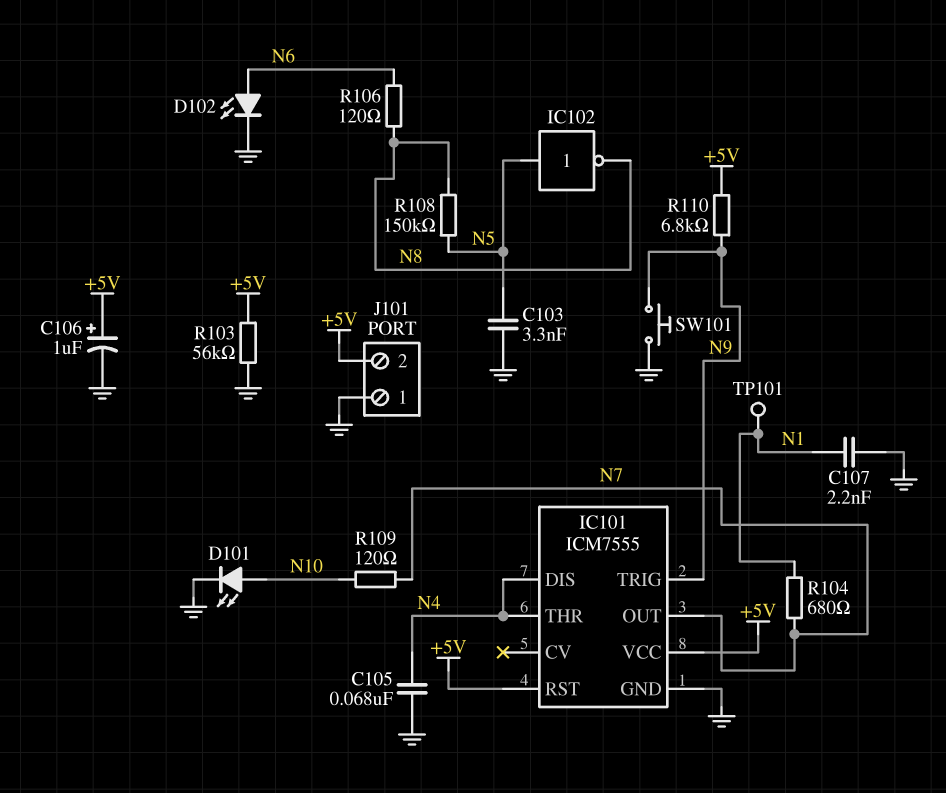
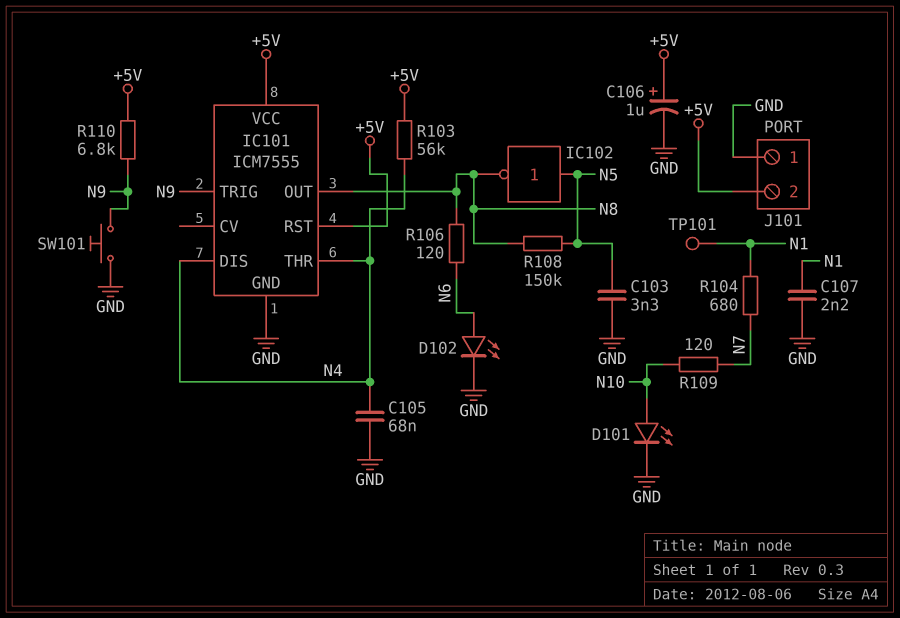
IC101 pin OUT: N7 -> N8
R103: 56k (+5V, GND) -> 56k (+5V, N4)

